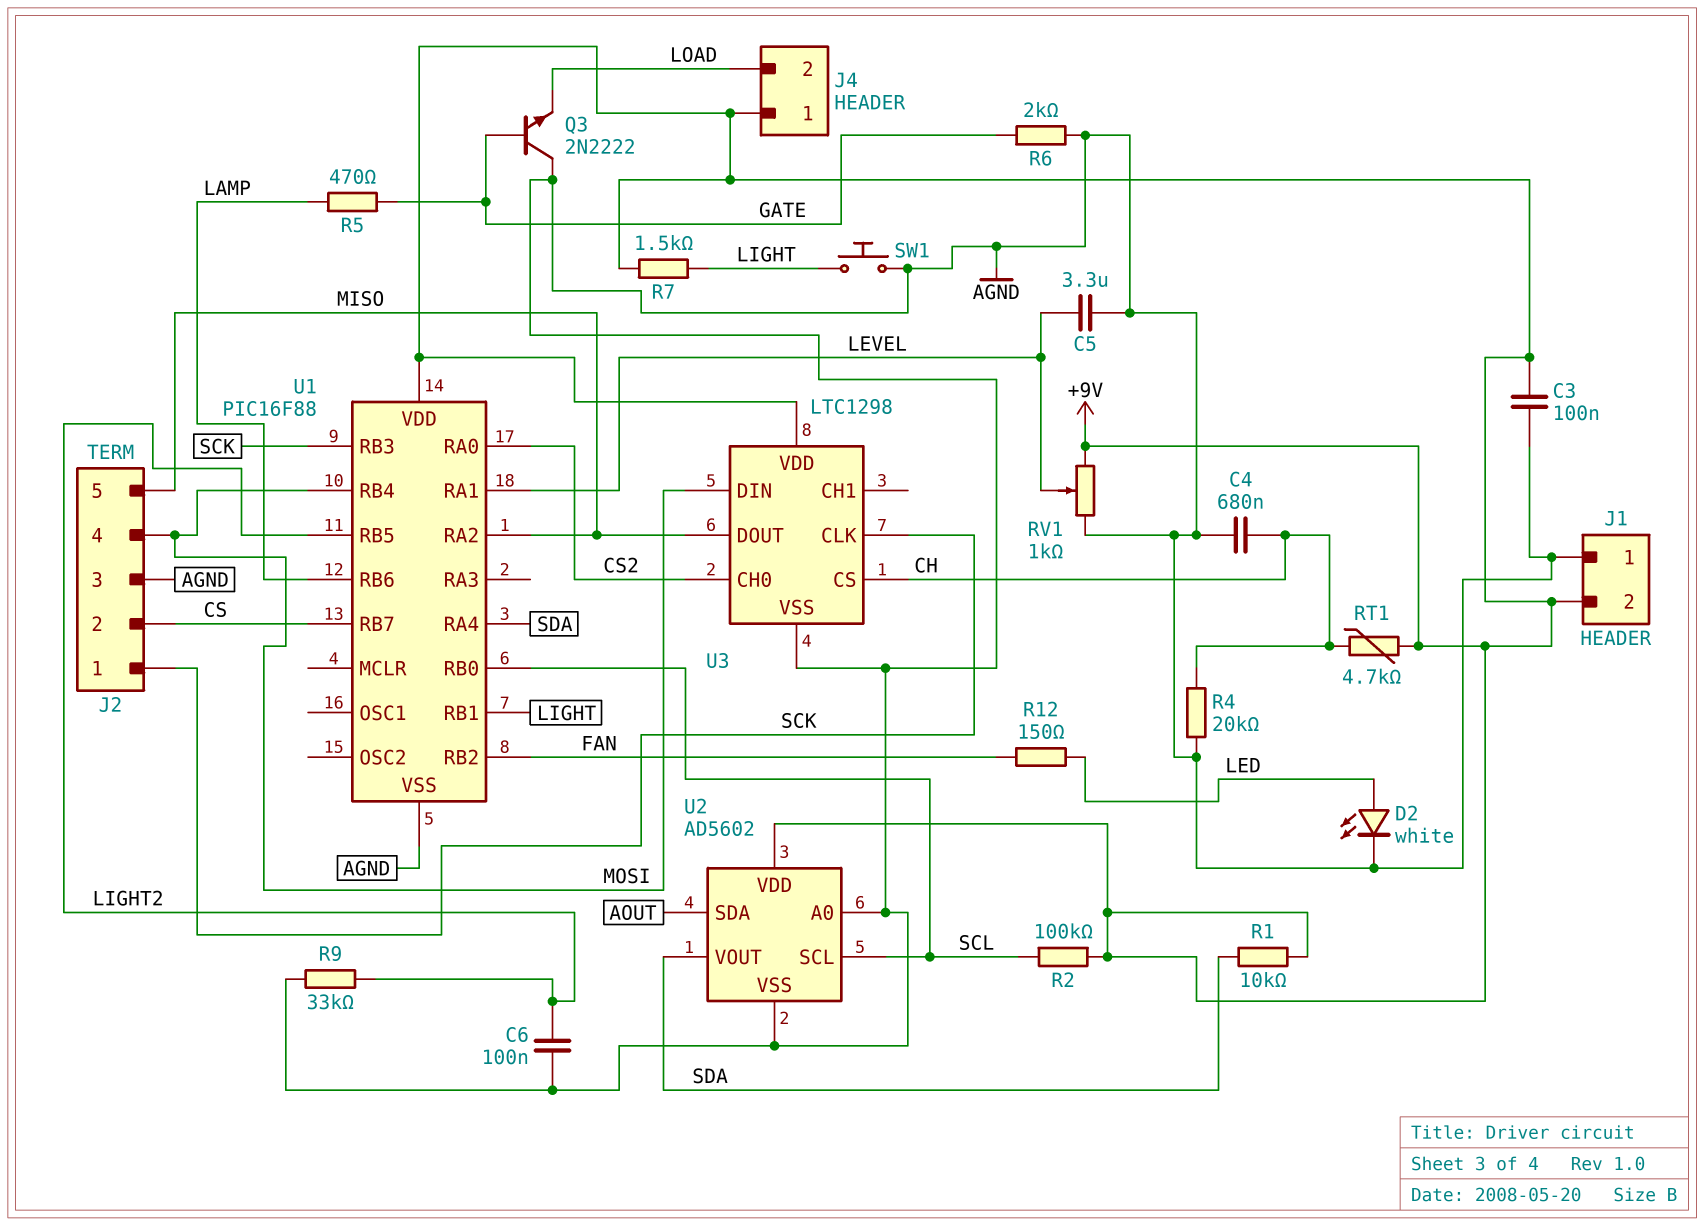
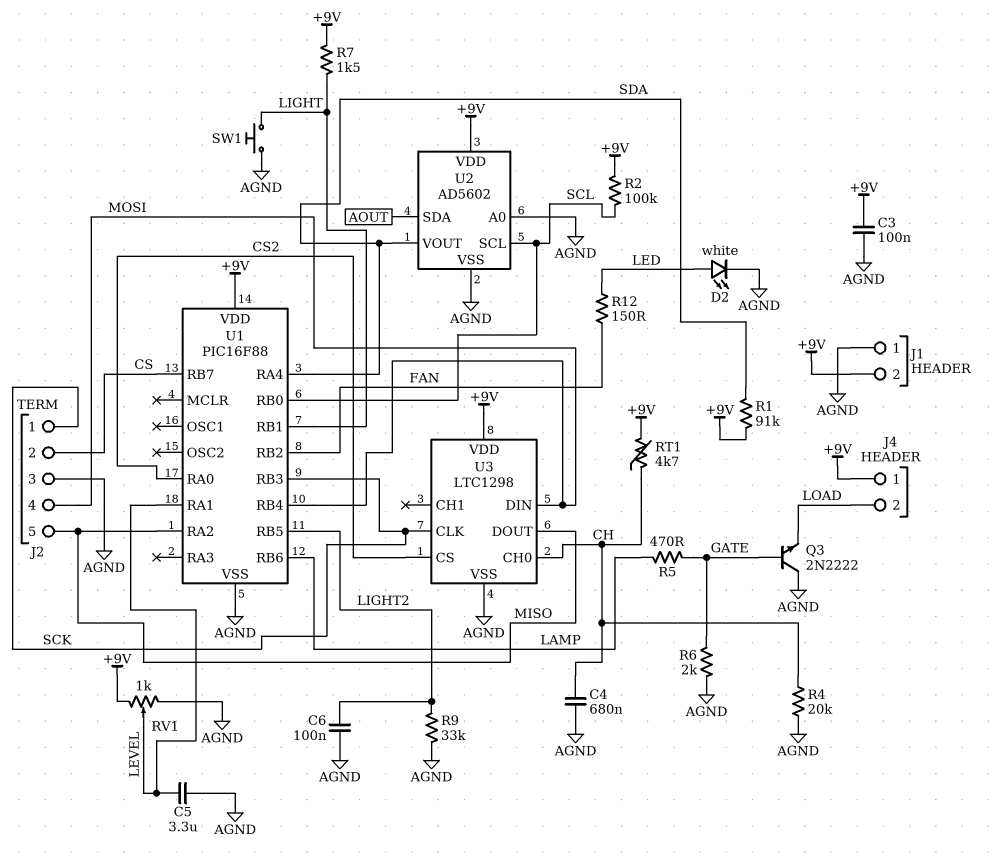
R1: 10k (+9V, SDA) -> 91k (+9V, SDA)
U3 pin CH0: CS2 -> CH
U3 pin CS: CH -> CS2

